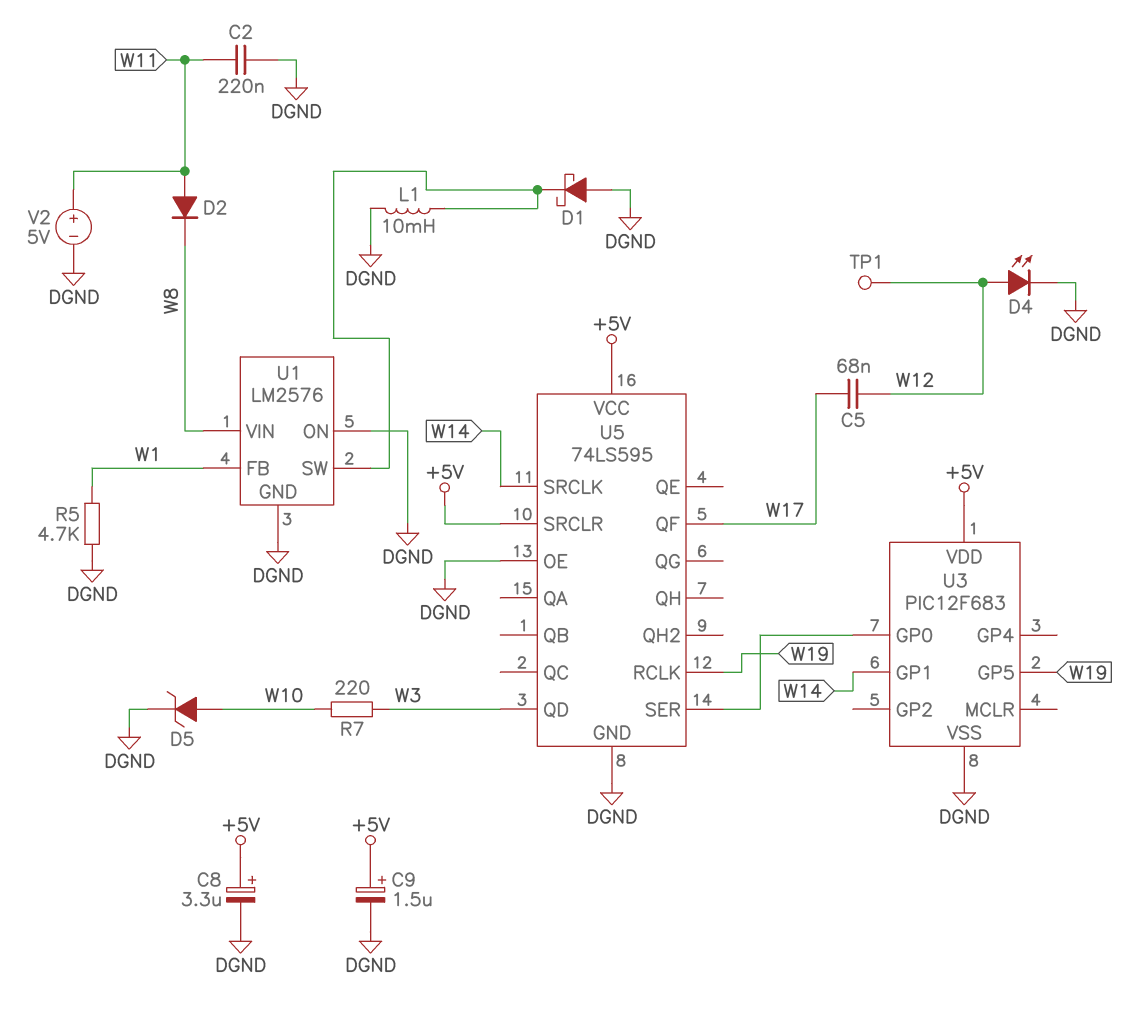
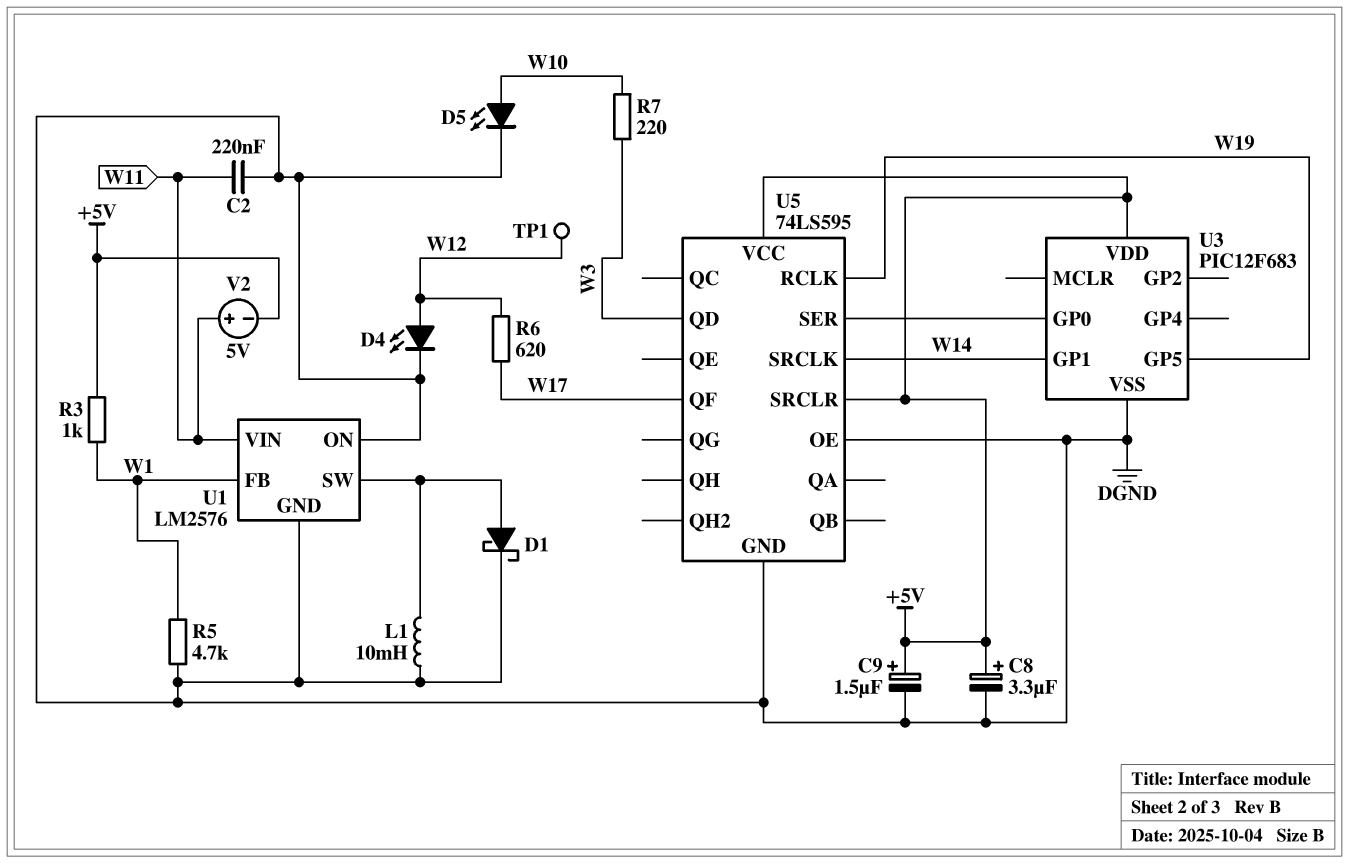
C5: 68nF (W12, W17) -> none
D1: schottky (A DGND, K U1/SW) -> schottky (A U1/SW, K DGND)
D2: diode (A W11, K W8) -> none
D5: zener (A W10, K DGND) -> LED (A W10, K DGND)
R3: none -> 1k (+5V, W1)
R6: none -> 620 (W12, W17)
U1 pin VIN: W8 -> W11
V2: 5V (plus W11, minus DGND) -> 5V (plus W11, minus +5V)

